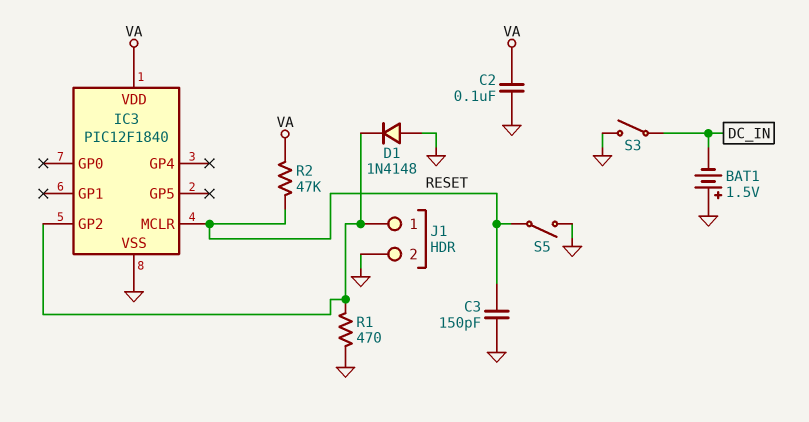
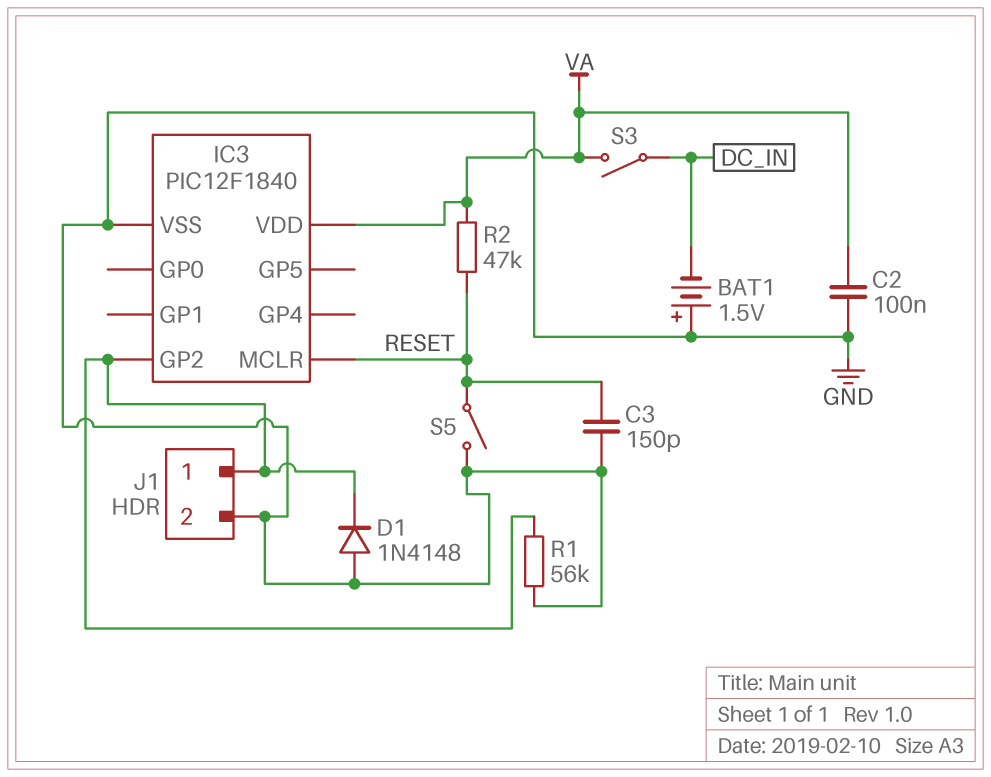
R1: 470 (GND, IC3/GP2) -> 56k (GND, IC3/GP2)
S3: switch (DC_IN, GND) -> switch (DC_IN, VA)

